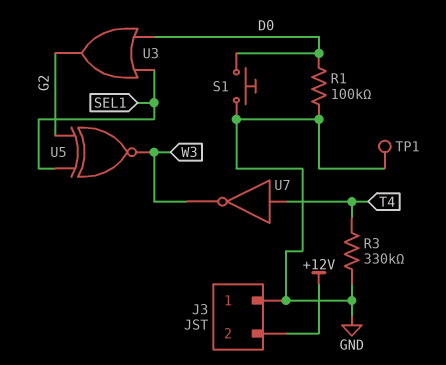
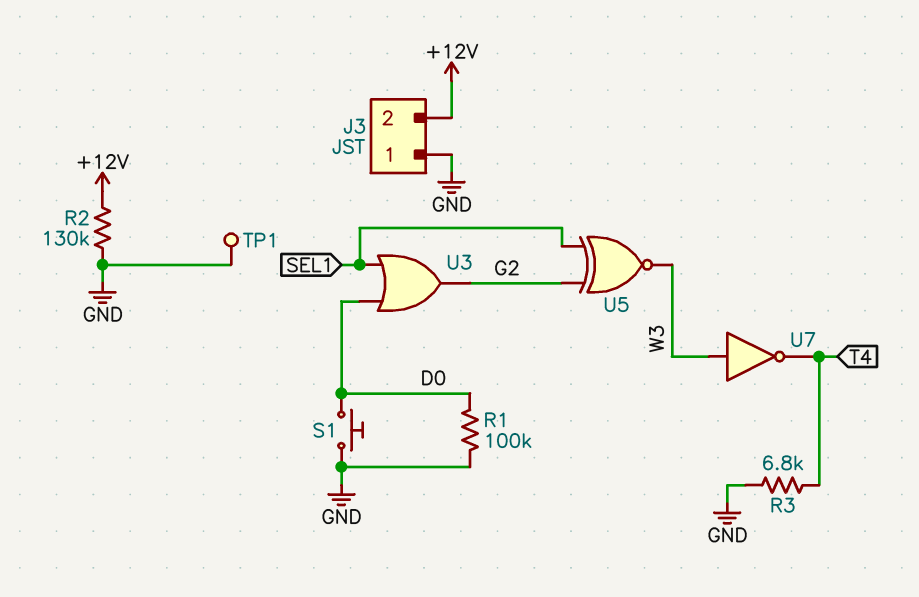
R2: none -> 130k (+12V, GND)
R3: 330k (GND, T4) -> 6.8k (GND, T4)
U7: NOT (in T4, out W3) -> NOT (in W3, out T4)

